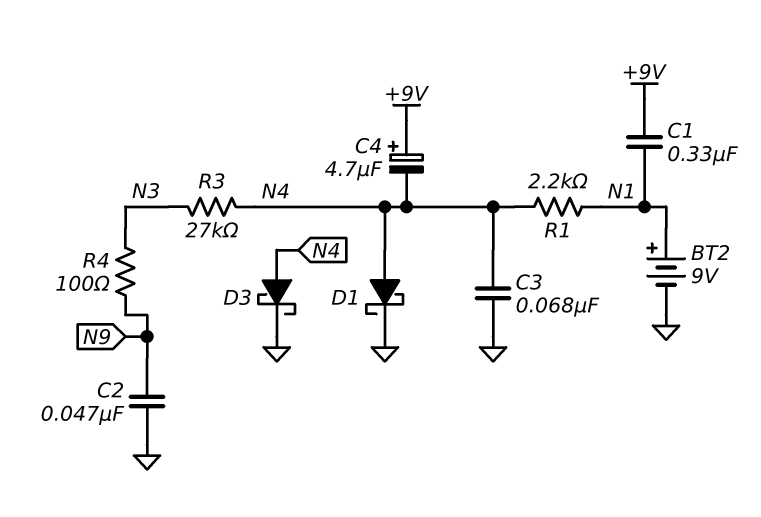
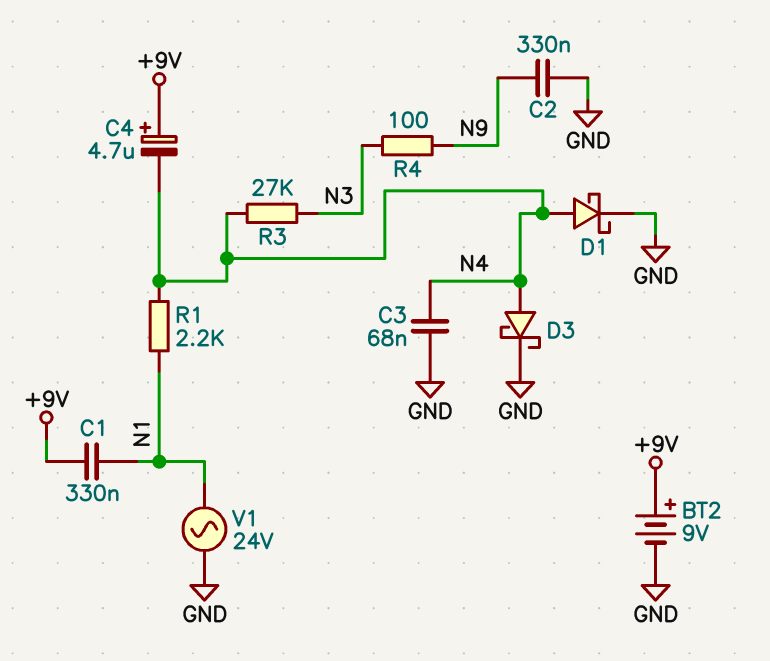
BT2: 9V (plus N1, minus GND) -> 9V (plus +9V, minus GND)
C2: 47nF (GND, N9) -> 330nF (GND, N9)
V1: none -> AC 24V (GND, N1)

